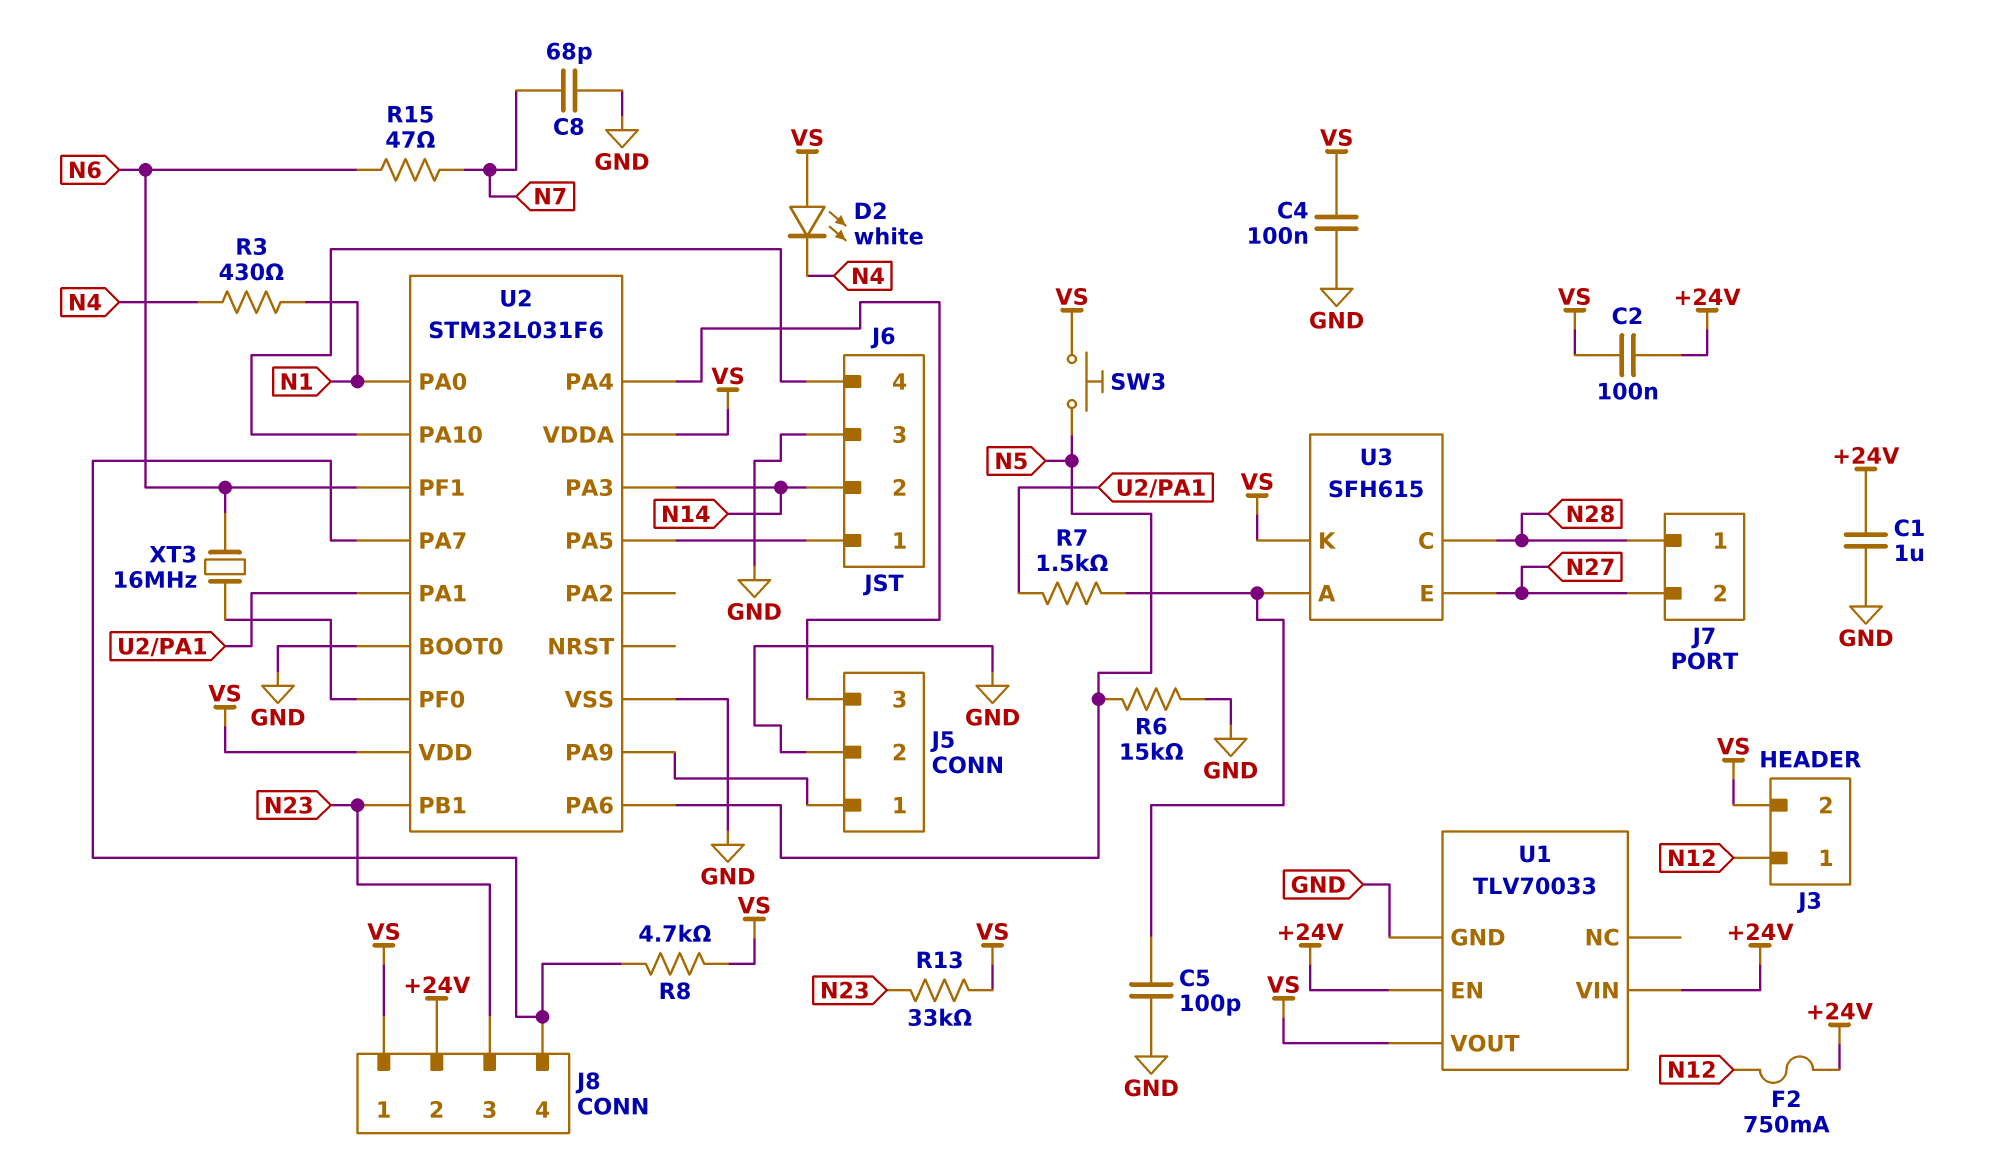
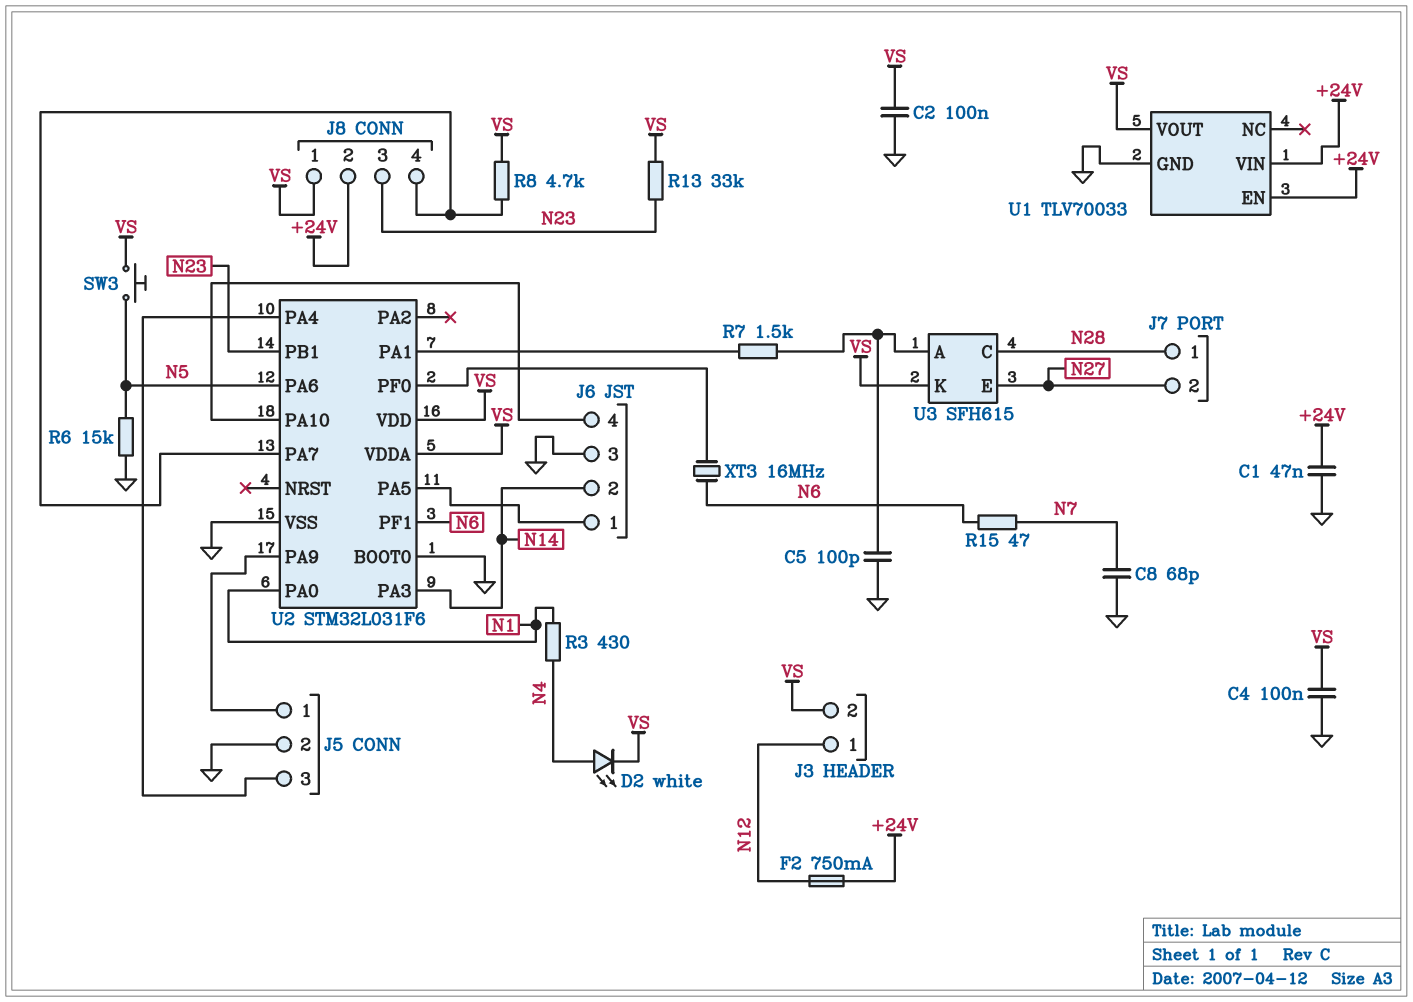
C1: 1uF (+24V, GND) -> 47nF (+24V, GND)
C2: 100nF (+24V, VS) -> 100nF (GND, VS)
D2: LED white (A VS, K N4) -> LED white (A N4, K VS)

